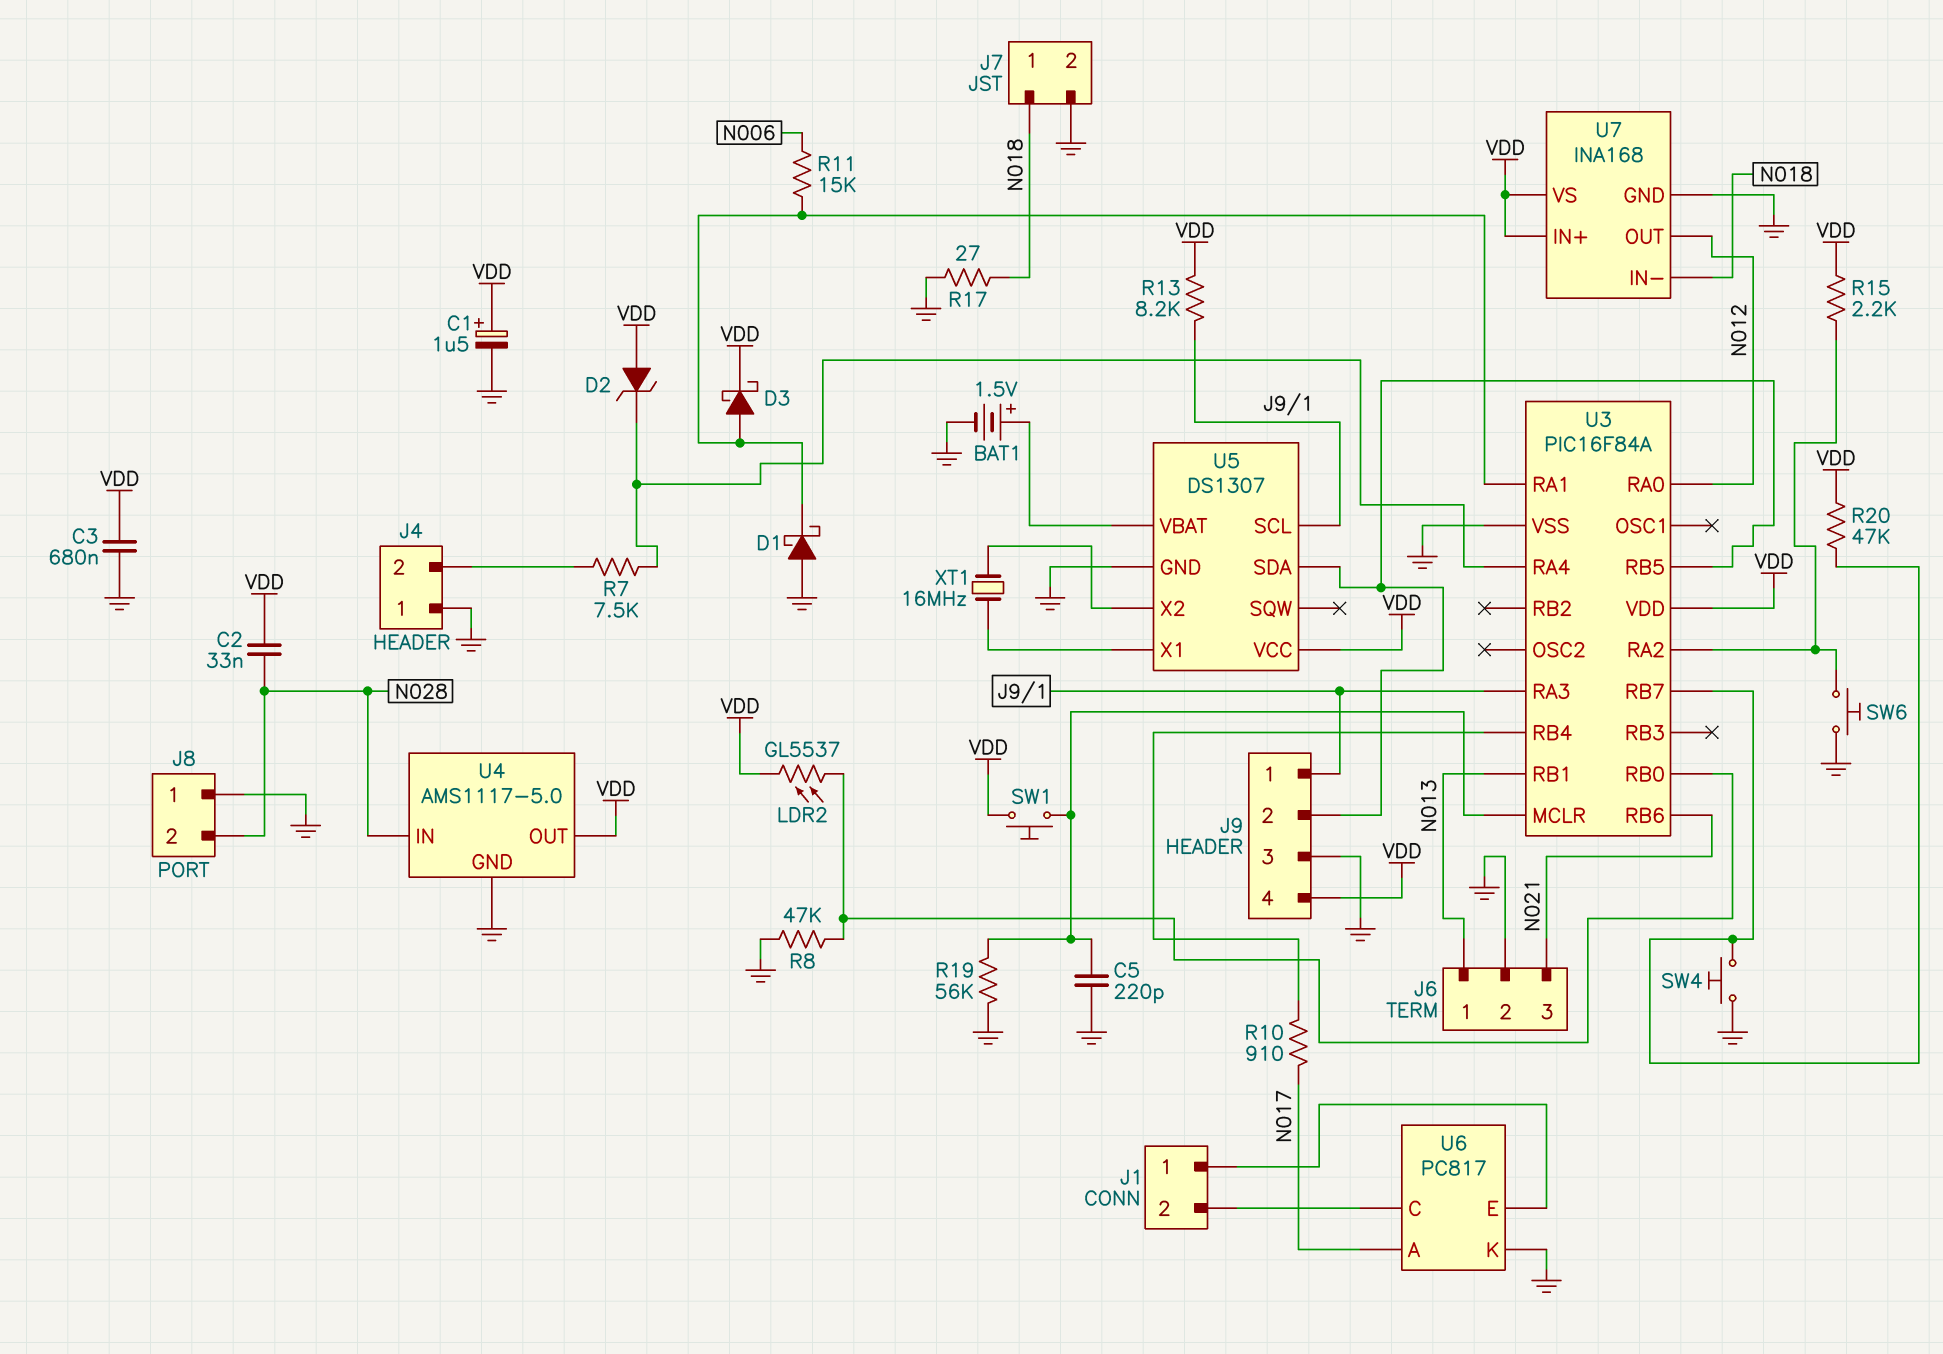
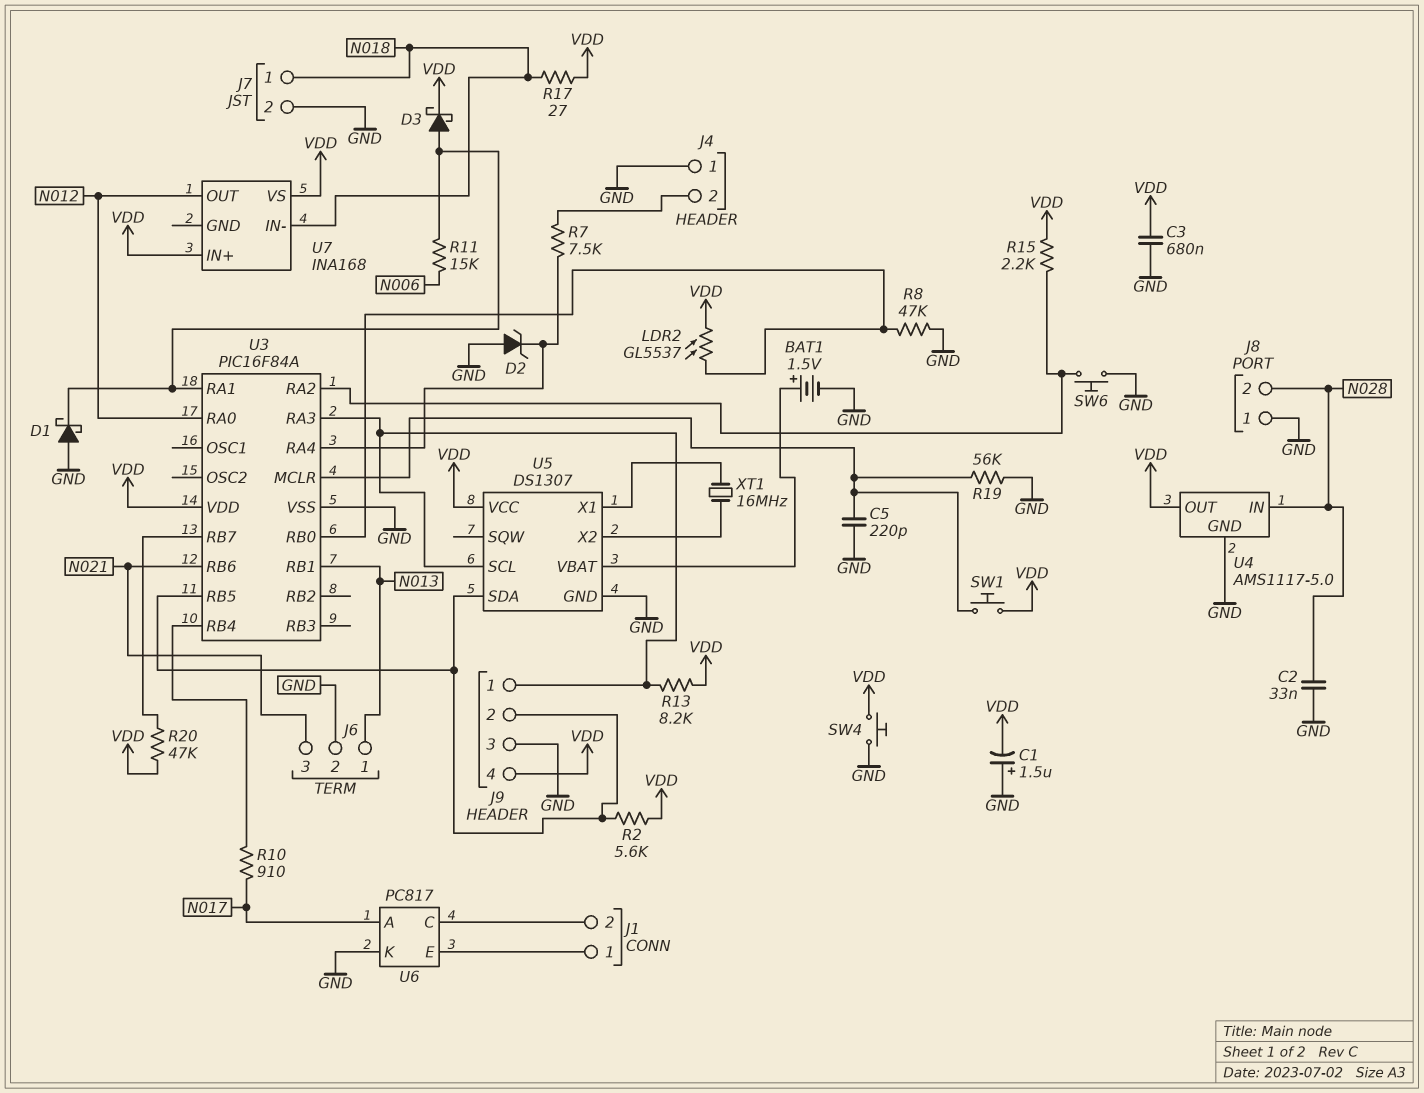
C1: 1.5uF (plus VDD, minus GND) -> 1.5uF (plus GND, minus VDD)
C2: 33nF (N028, VDD) -> 33nF (GND, N028)
D2: zener (A VDD, K U3/RA4) -> zener (A GND, K U3/RA4)
R2: none -> 5.6k (J9/2, VDD)
R17: 27 (GND, N018) -> 27 (N018, VDD)
SW4: button (GND, U3/RB7) -> button (GND, VDD)
U7 pin GND: GND -> none

